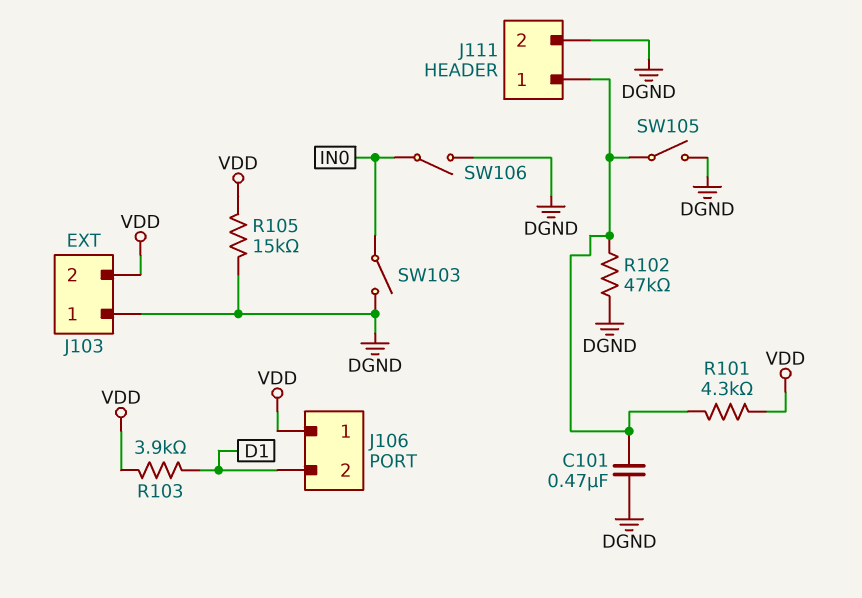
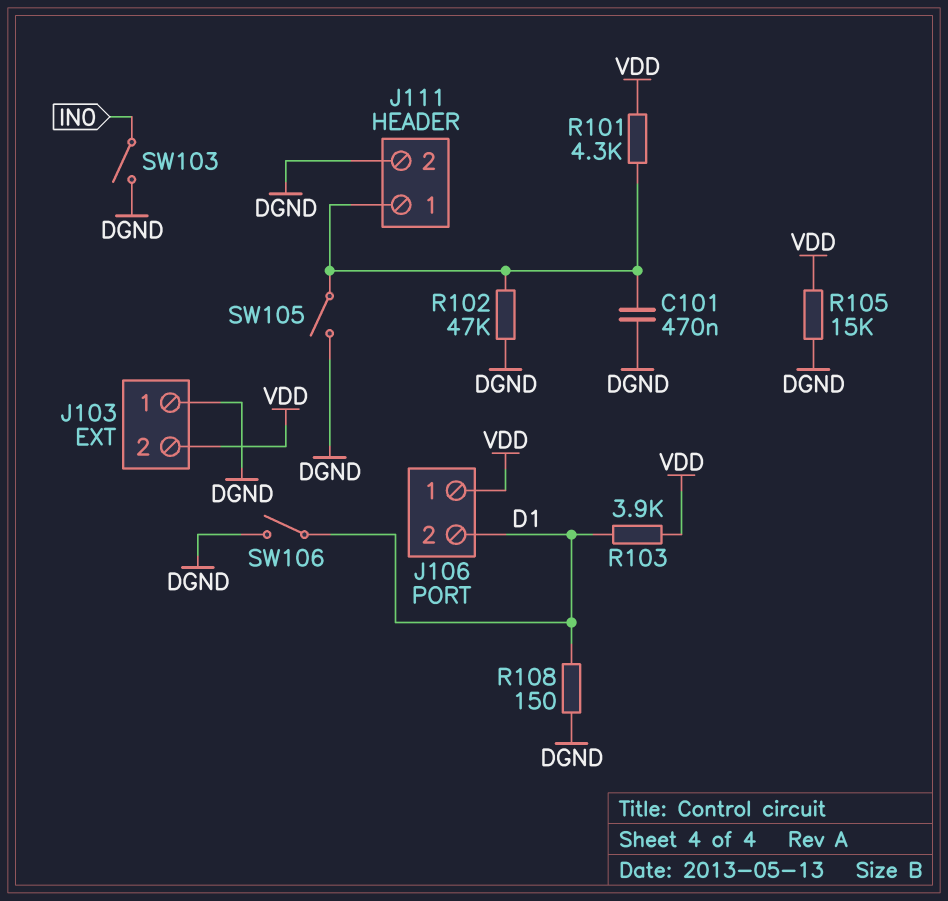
R108: none -> 150 (D1, DGND)
SW106: switch (DGND, IN0) -> switch (D1, DGND)

